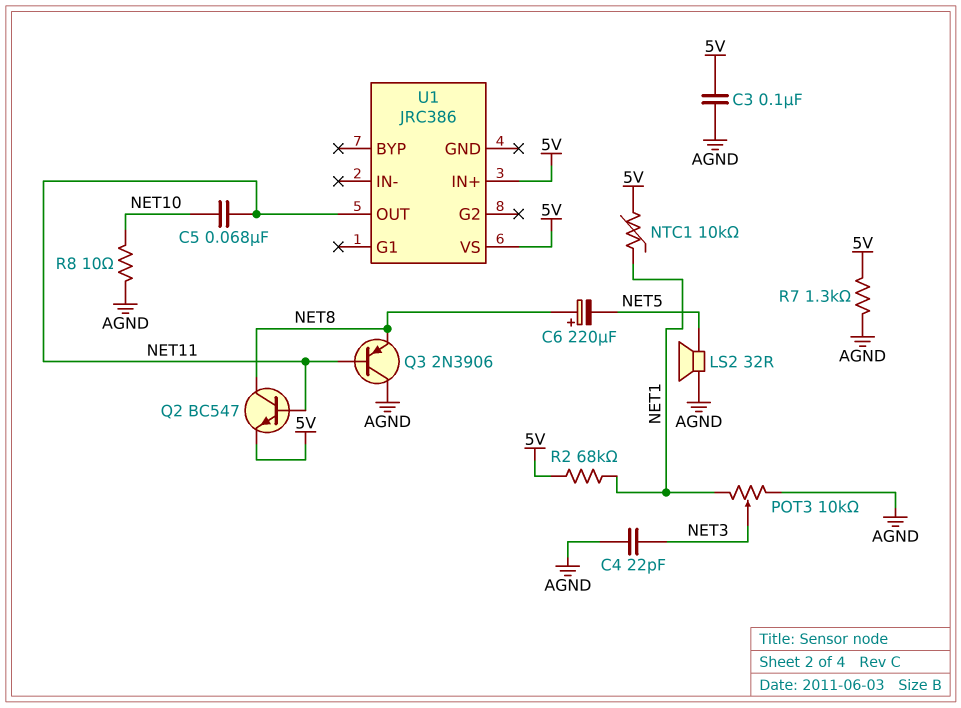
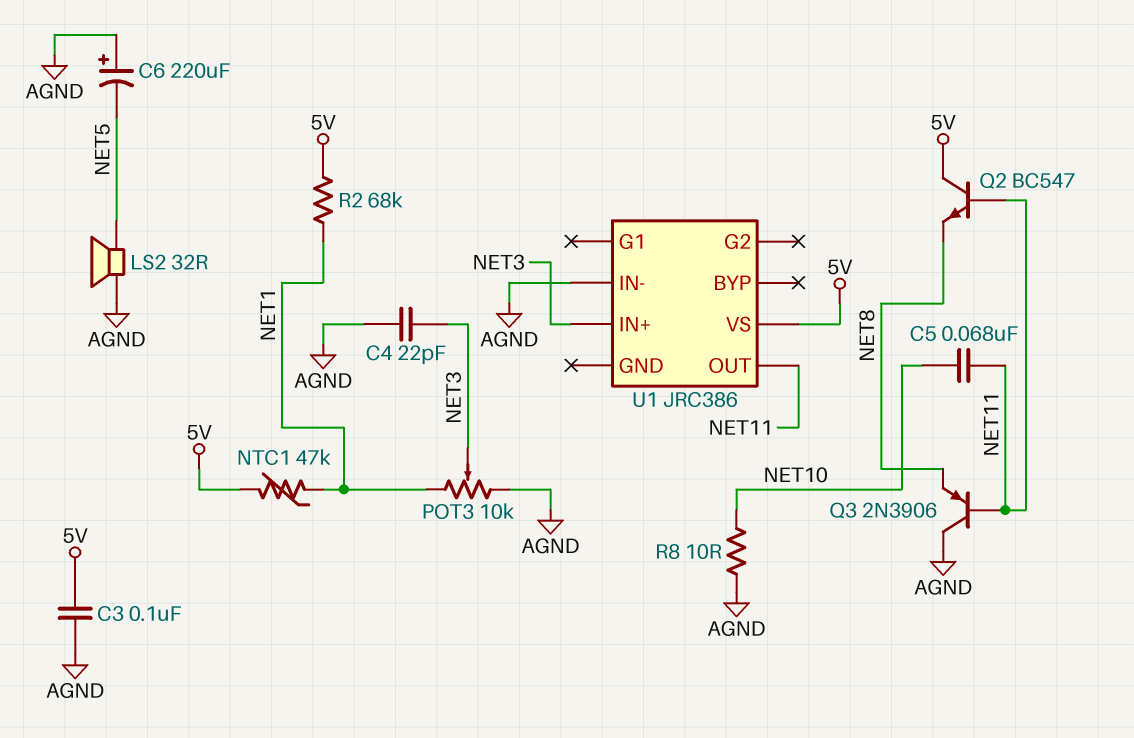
C6: 220uF (plus NET8, minus NET5) -> 220uF (plus AGND, minus NET5)
NTC1: 10k (5V, NET1) -> 47k (5V, NET1)
Q2: NPN BC547 (B NET11, C NET8, E 5V) -> NPN BC547 (B NET11, C 5V, E NET8)
R7: 1.3k (5V, AGND) -> none
U1 pin IN+: 5V -> NET3
U1 pin IN-: none -> AGND

